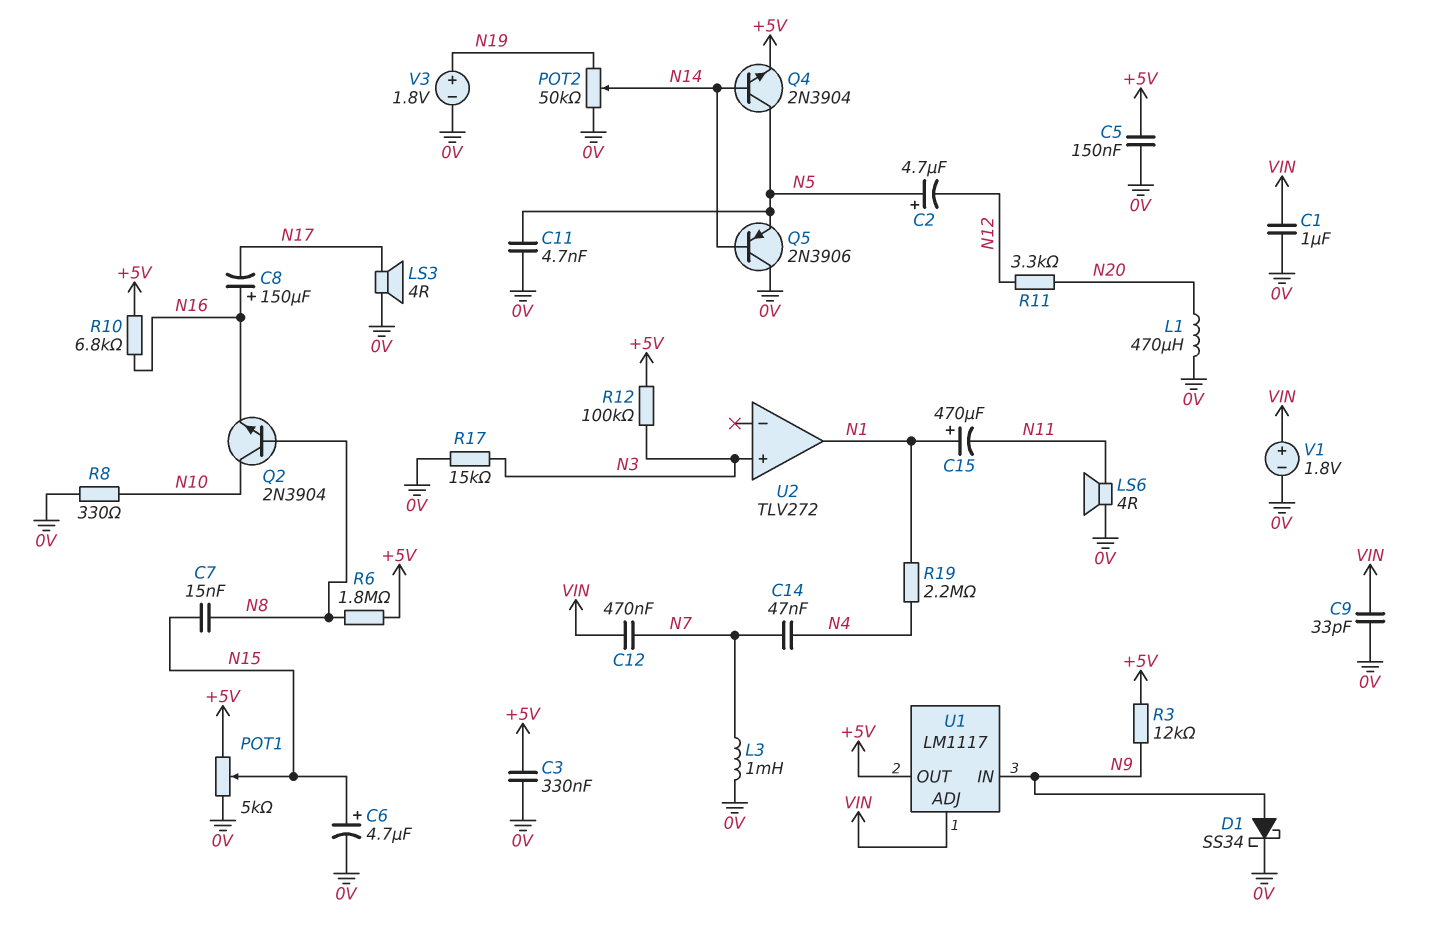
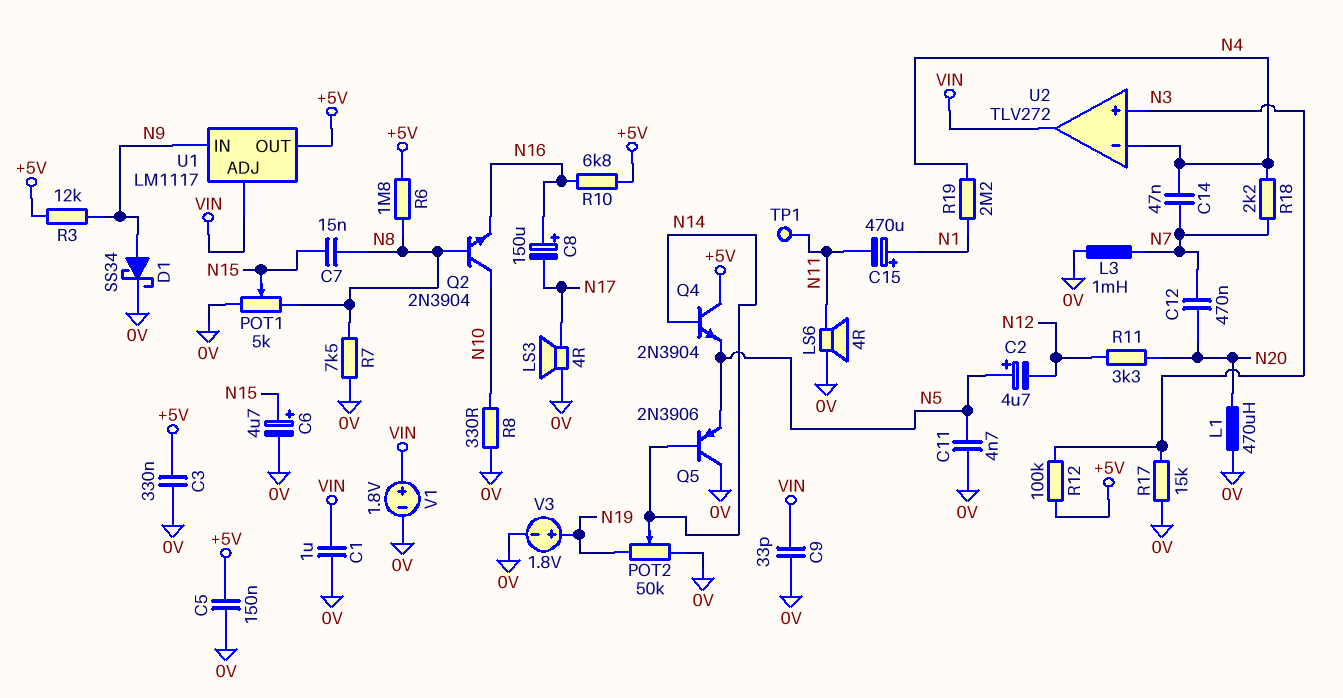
C12: 470nF (N7, VIN) -> 470nF (N7, N20)
POT1: 5k (+5V, 0V, wiper N15) -> 5k (0V, N8, wiper N15)
Q4: NPN 2N3904 (B N14, C N5, E +5V) -> NPN 2N3904 (B N14, C +5V, E N5)
R7: none -> 7.5k (0V, N8)
R18: none -> 2.2k (N4, N7)
TP1: none -> test point (N11)
U2 pin in-: none -> N4
U2 pin out: N1 -> VIN

